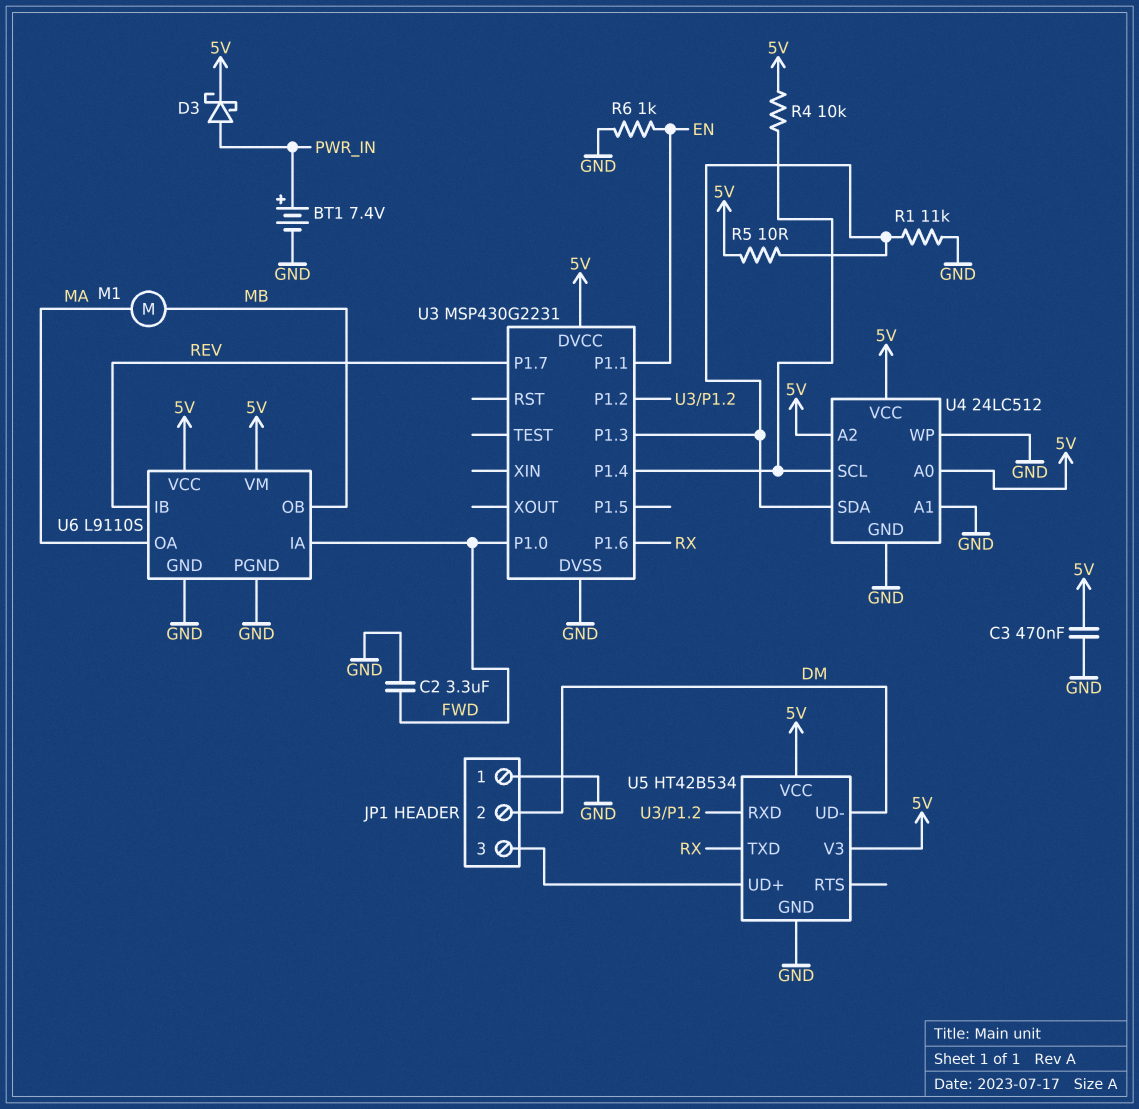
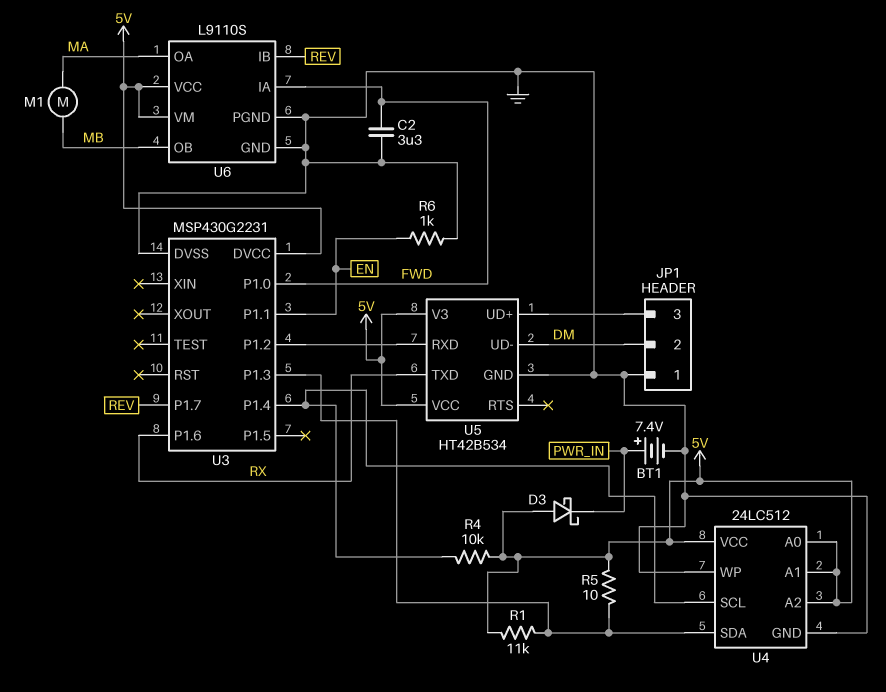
C3: 470nF (5V, GND) -> none
D3: schottky (A PWR_IN, K 5V) -> schottky (A 5V, K PWR_IN)
R1: 11k (GND, U3/P1.3) -> 11k (5V, U3/P1.3)
U4 pin A1: GND -> 5V

